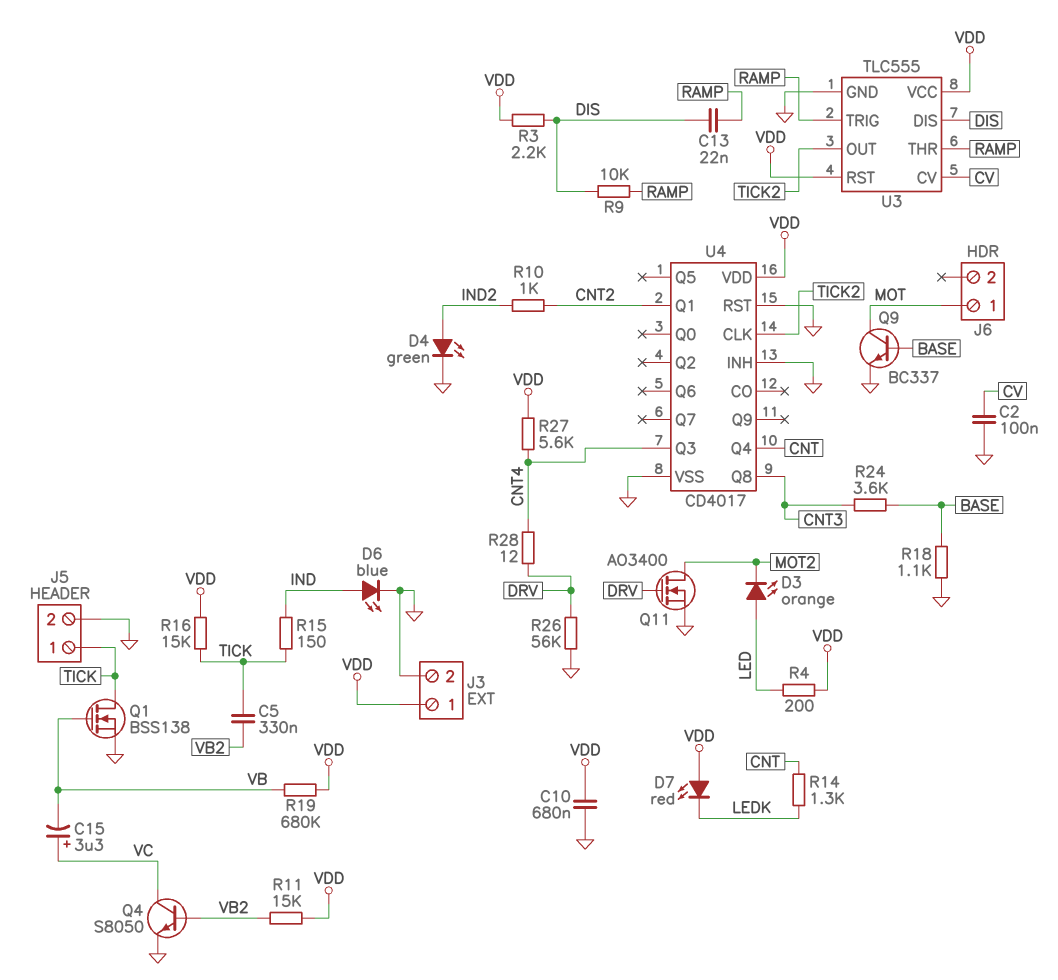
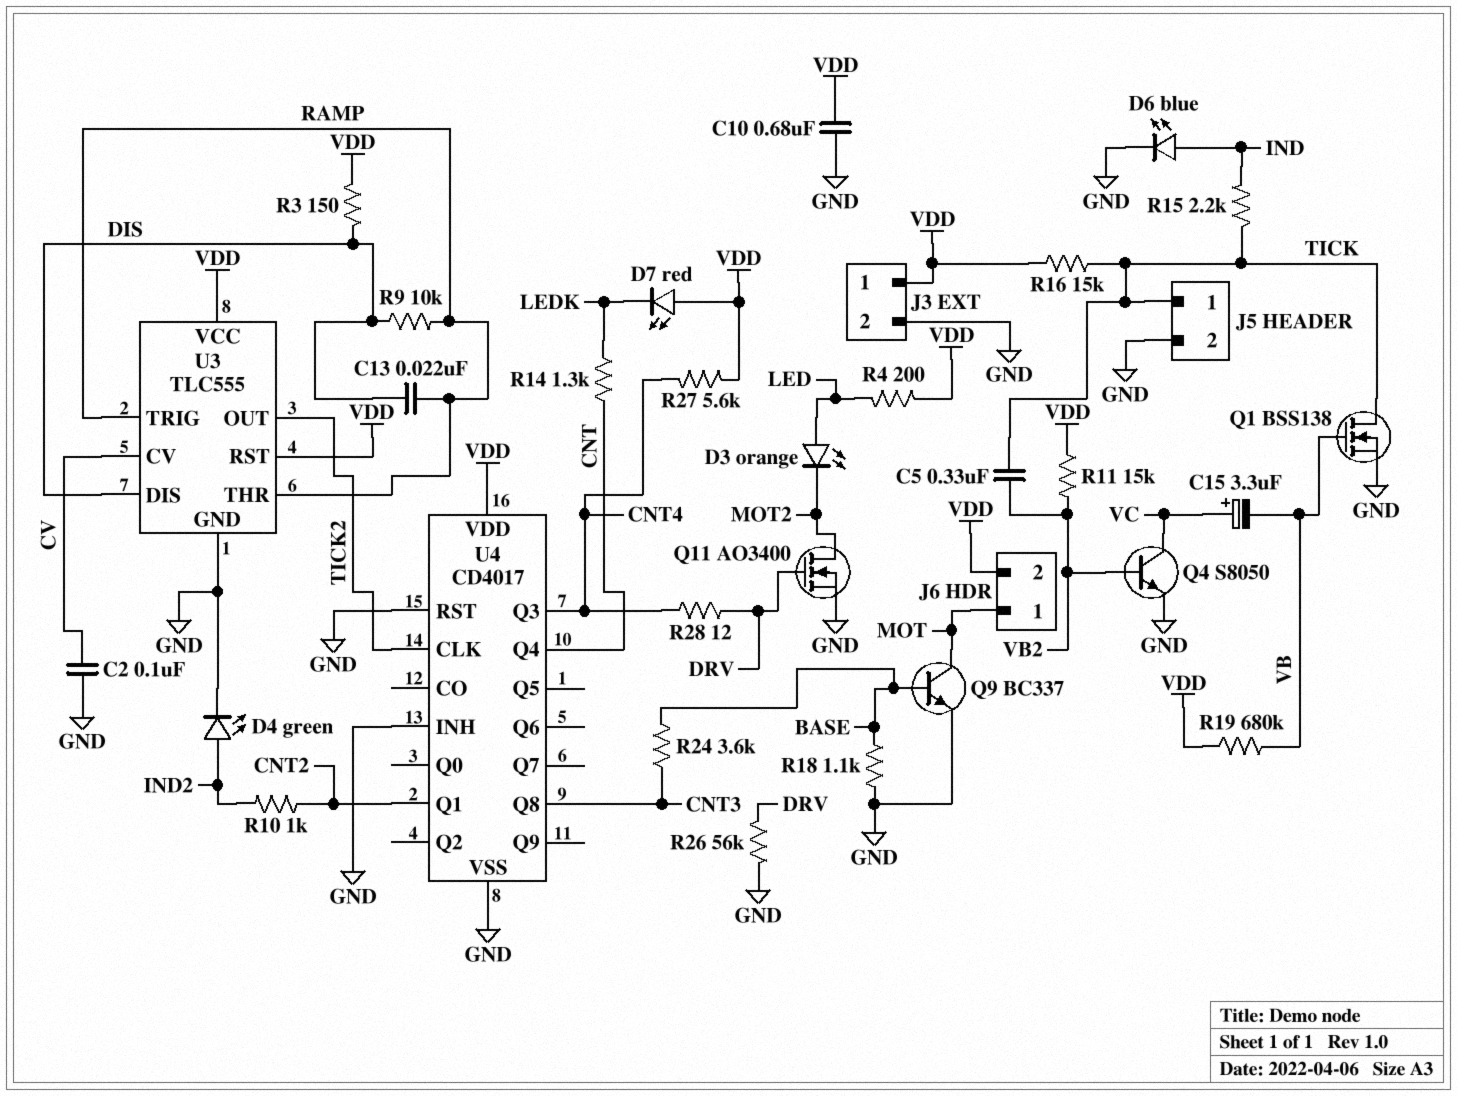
J6 pin 2: none -> VDD
R3: 2.2k (DIS, VDD) -> 150 (DIS, VDD)
R15: 150 (IND, TICK) -> 2.2k (IND, TICK)

